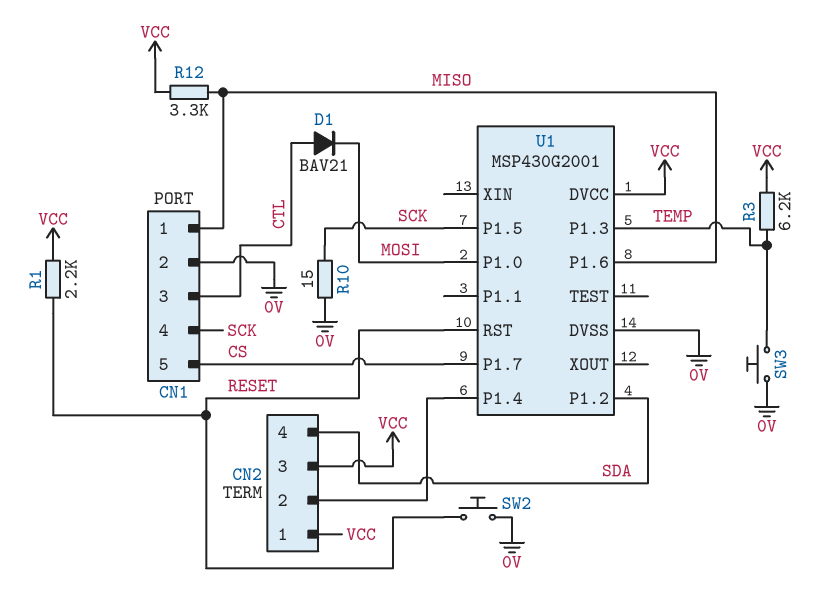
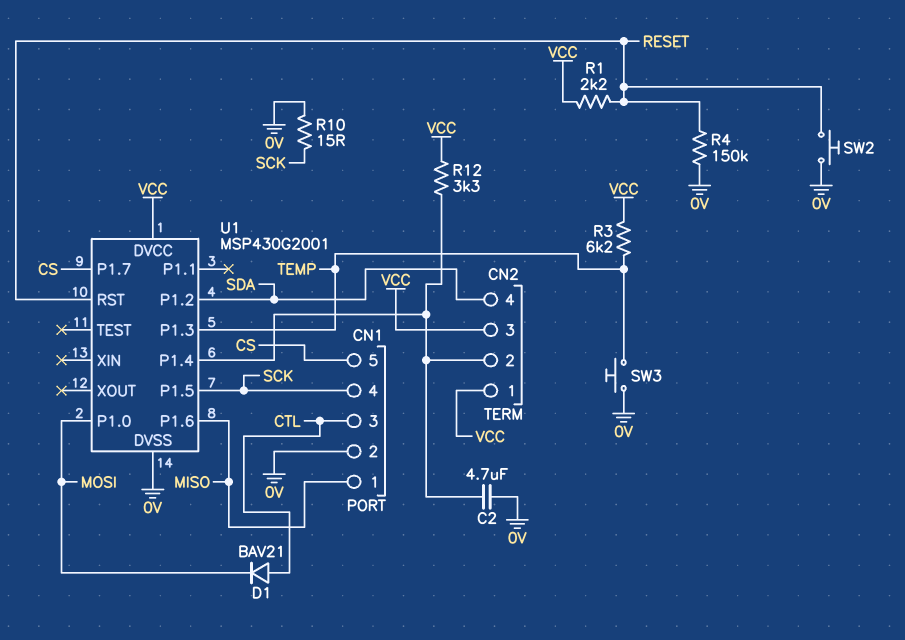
C2: none -> 4.7uF (0V, CN2/2)
R4: none -> 150k (0V, RESET)
R12: 3.3k (MISO, VCC) -> 3.3k (CN2/2, VCC)

